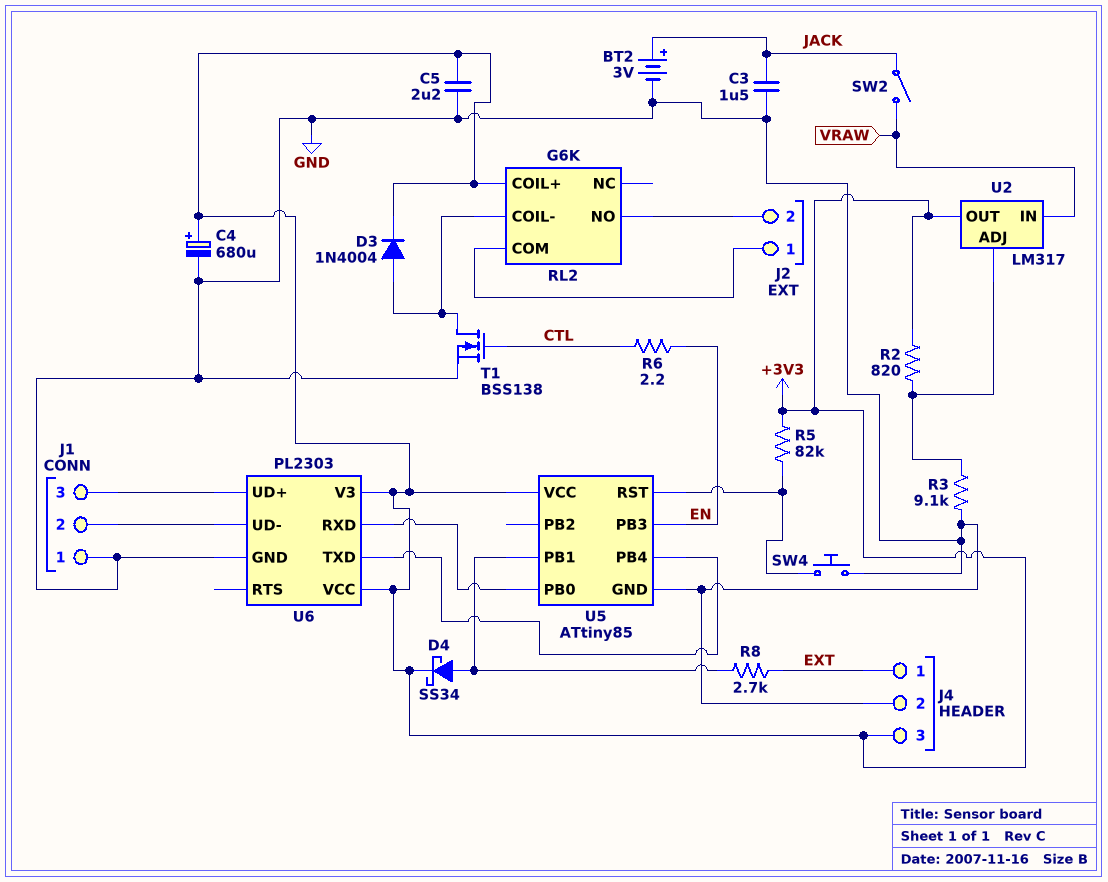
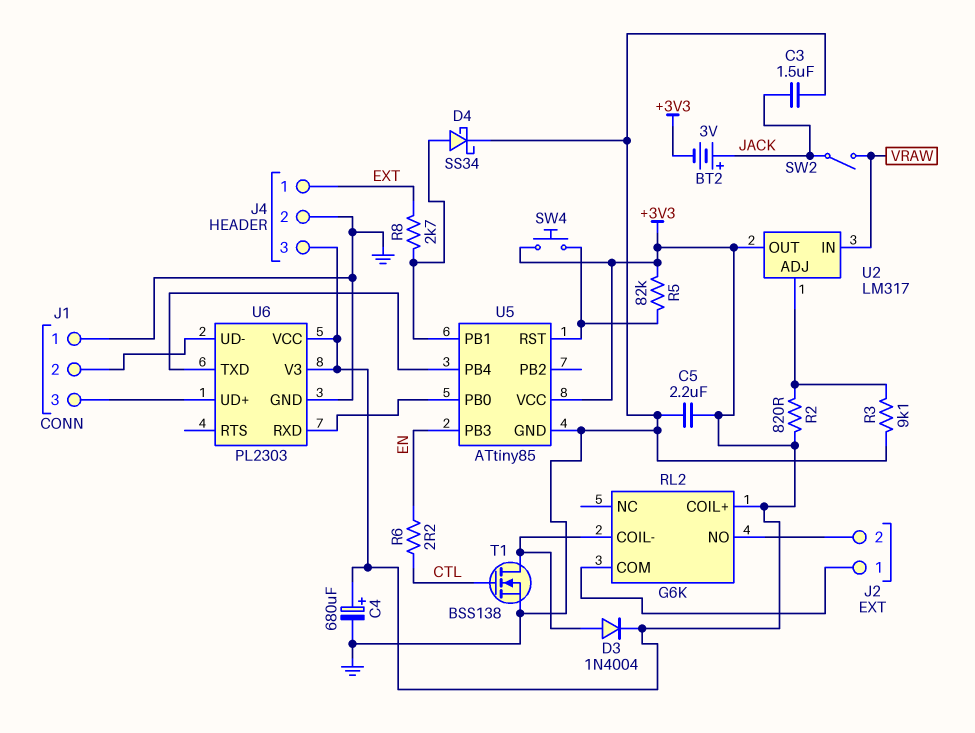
BT2: 3V (plus JACK, minus GND) -> 3V (plus JACK, minus +3V3)
D4: schottky SS34 (A U5/PB1, K +3V3) -> schottky SS34 (A U5/PB1, K GND)
SW4: button (GND, U5/RST) -> button (+3V3, U5/RST)

